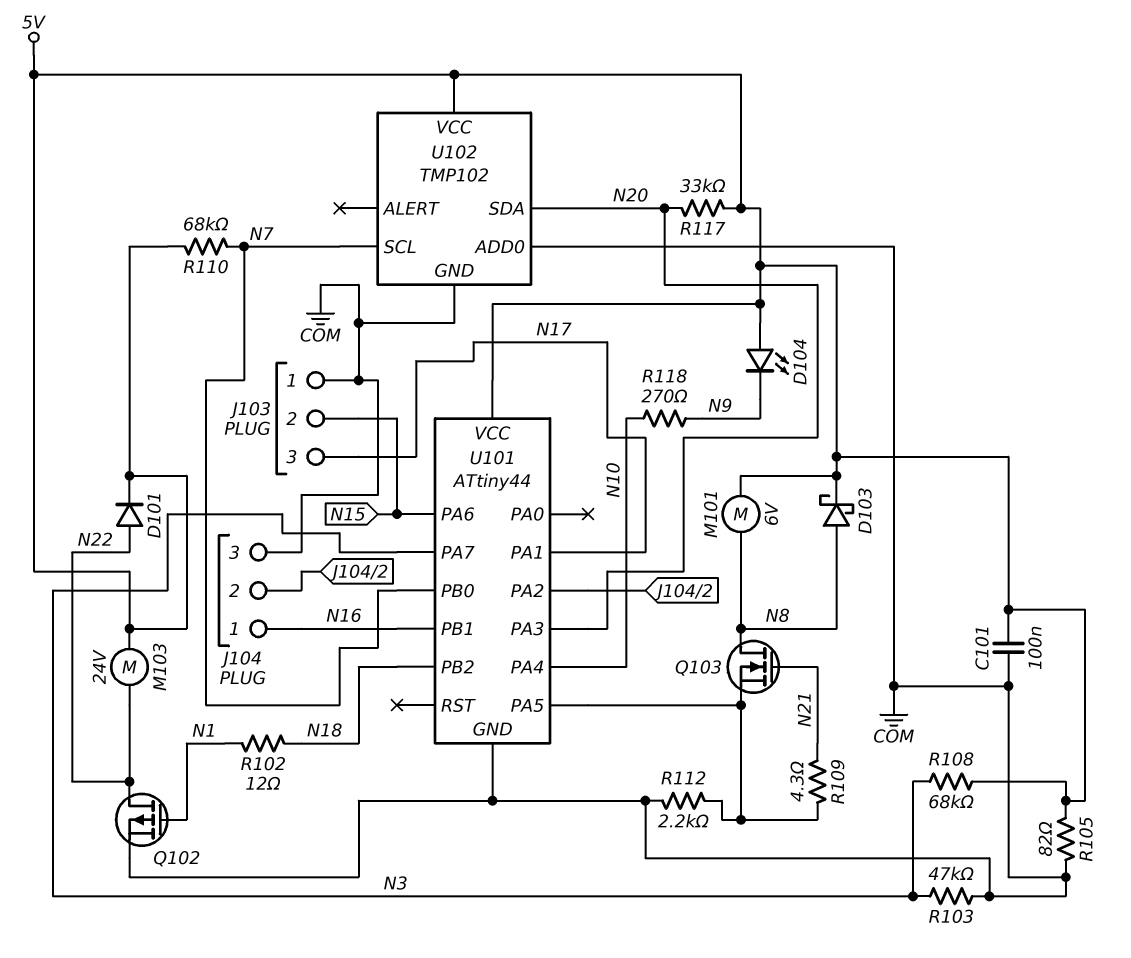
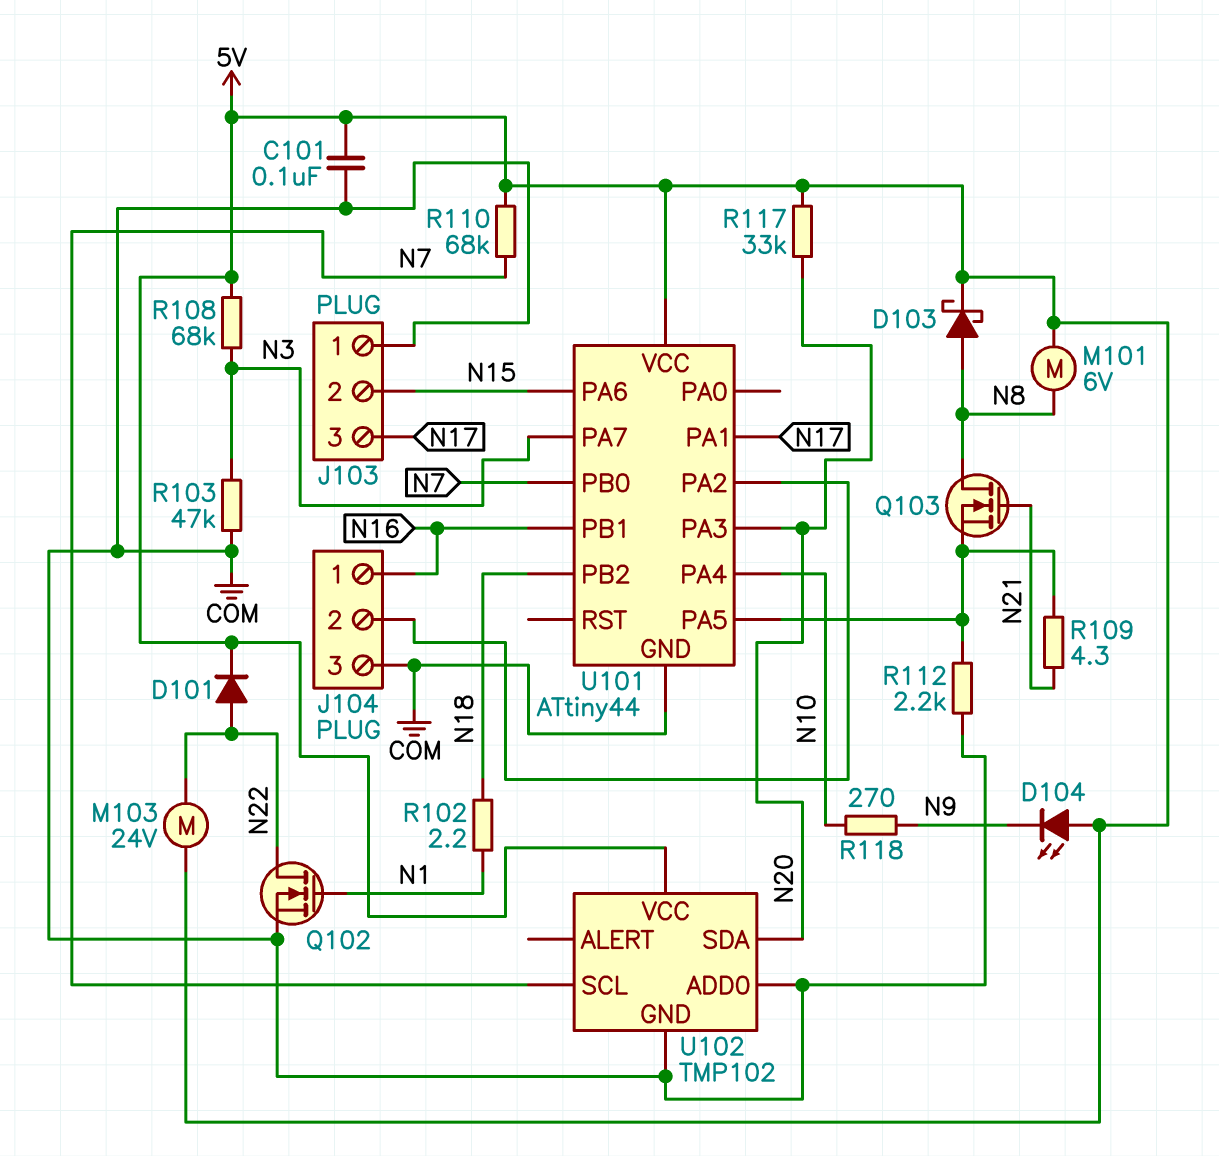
Q102: PMOS (G N1, D N22, S COM) -> NMOS (G N1, D N22, S COM)
R102: 12 (N1, N18) -> 2.2 (N1, N18)
R105: 82 (5V, COM) -> none

